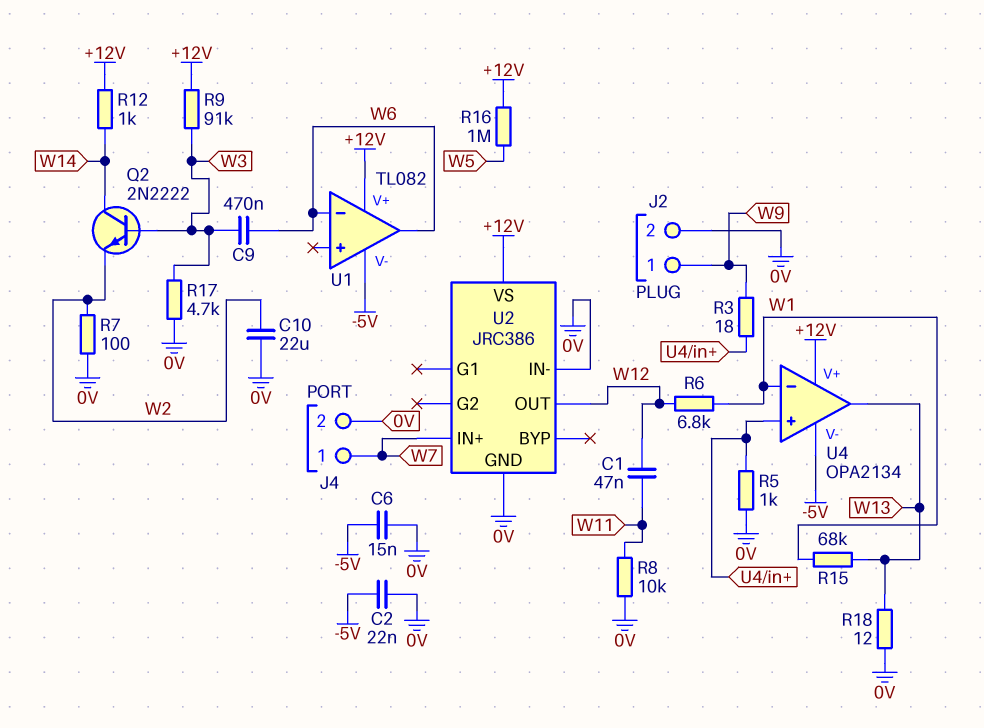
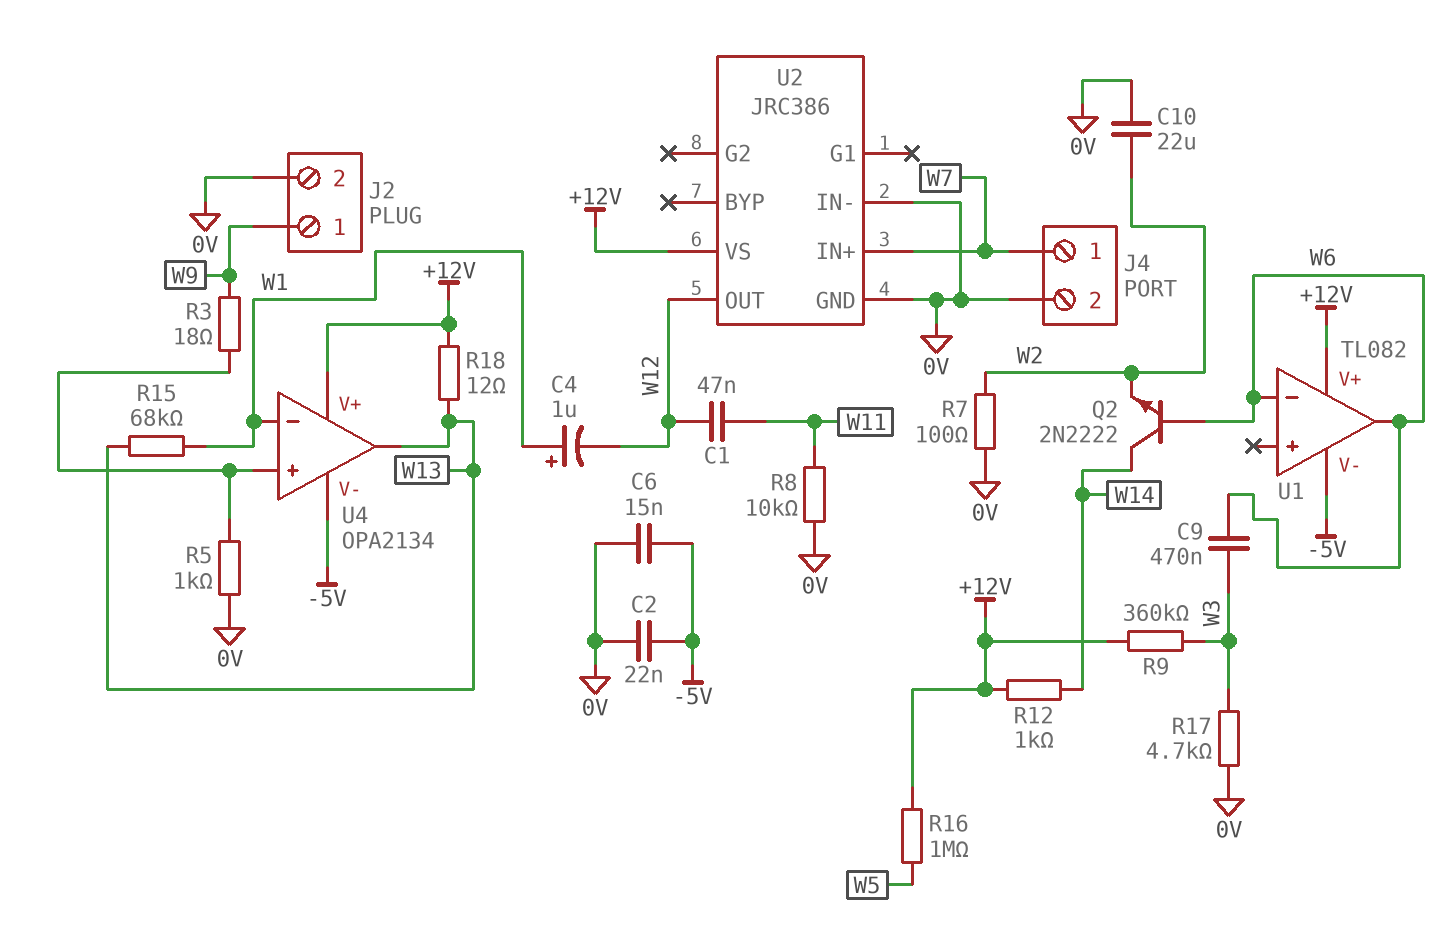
C4: none -> 1uF (plus W1, minus W12)
Q2: NPN 2N2222 (B W3, C W14, E W2) -> NPN 2N2222 (B W6, C W14, E W2)
R6: 6.8k (W1, W12) -> none
R9: 91k (+12V, W3) -> 360k (+12V, W3)
R18: 12 (0V, W13) -> 12 (+12V, W13)

